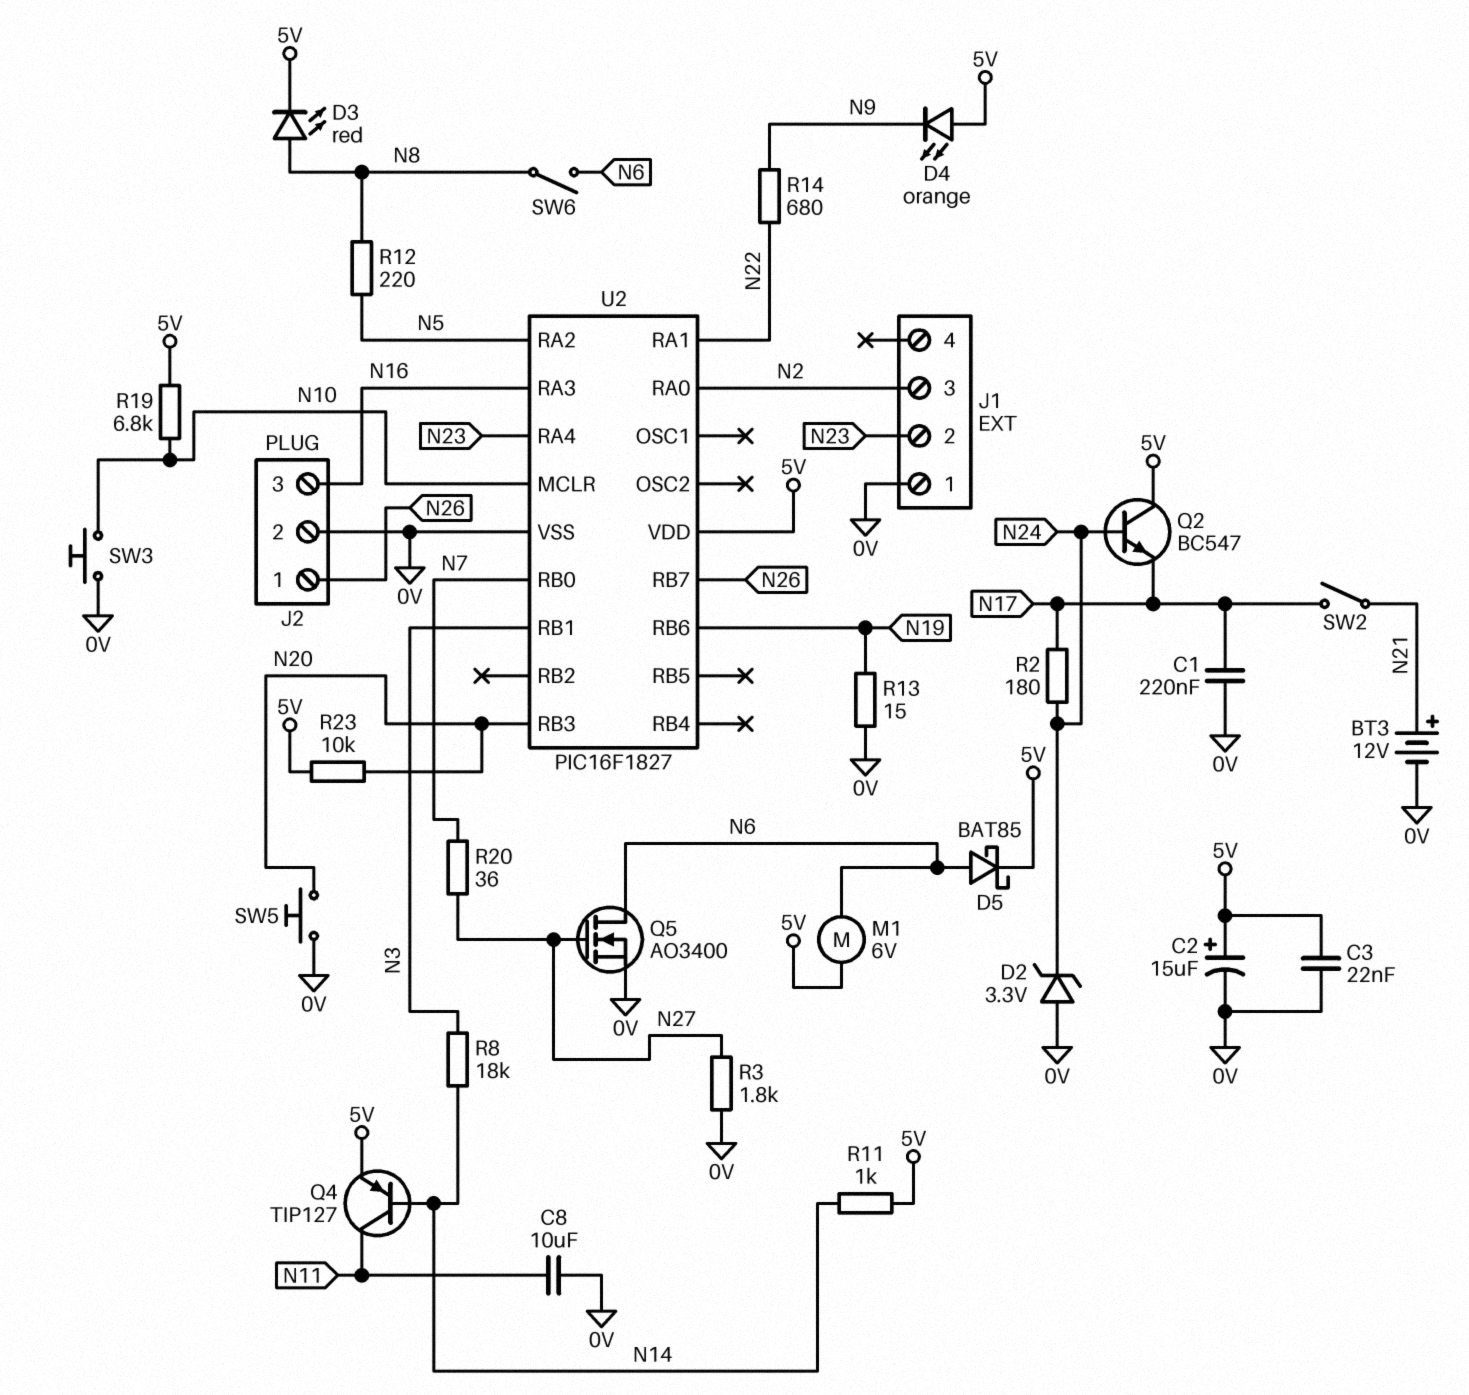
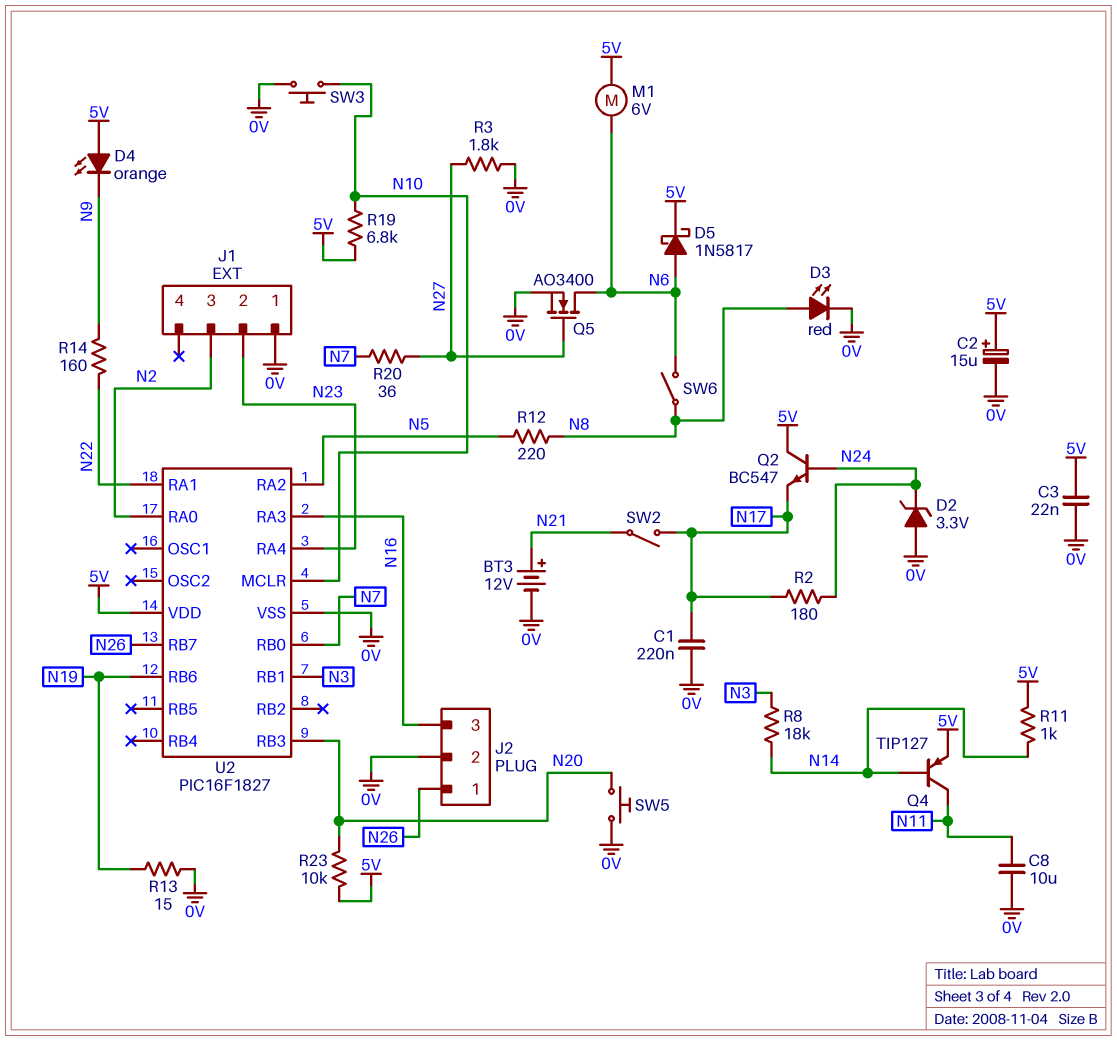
D3: LED red (A N8, K 5V) -> LED red (A N8, K 0V)
D5: schottky BAT85 (A N6, K 5V) -> schottky 1N5817 (A N6, K 5V)
R14: 680 (N9, N22) -> 160 (N9, N22)

